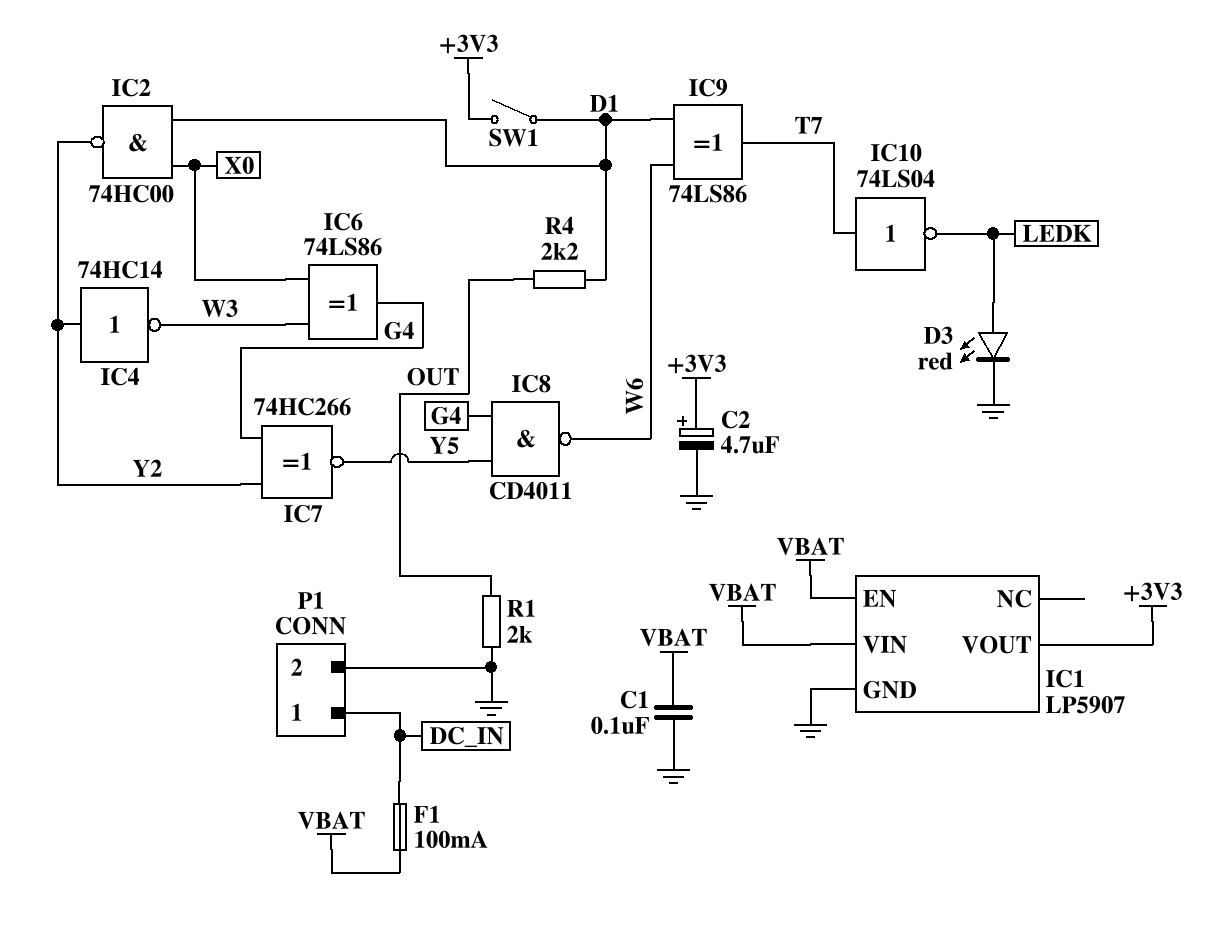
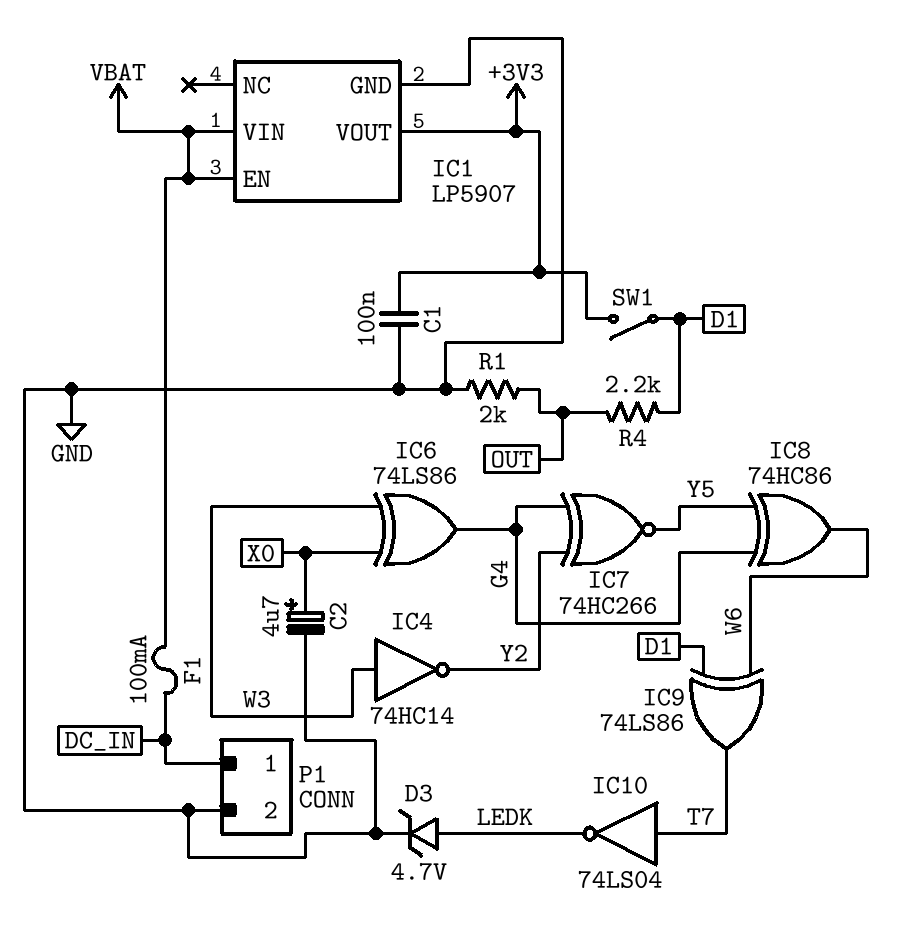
C1: 100nF (GND, VBAT) -> 100nF (+3V3, GND)
C2: 4.7uF (plus +3V3, minus GND) -> 4.7uF (plus X0, minus GND)
D3: LED red (A LEDK, K GND) -> zener 4.7V (A LEDK, K GND)
IC2: NAND 74HC00 (in D1, in X0, out Y2) -> none
IC4: NOT 74HC14 (in Y2, out W3) -> NOT 74HC14 (in W3, out Y2)
IC8: NAND CD4011 (in G4, in Y5, out W6) -> XOR 74HC86 (in G4, in Y5, out W6)

